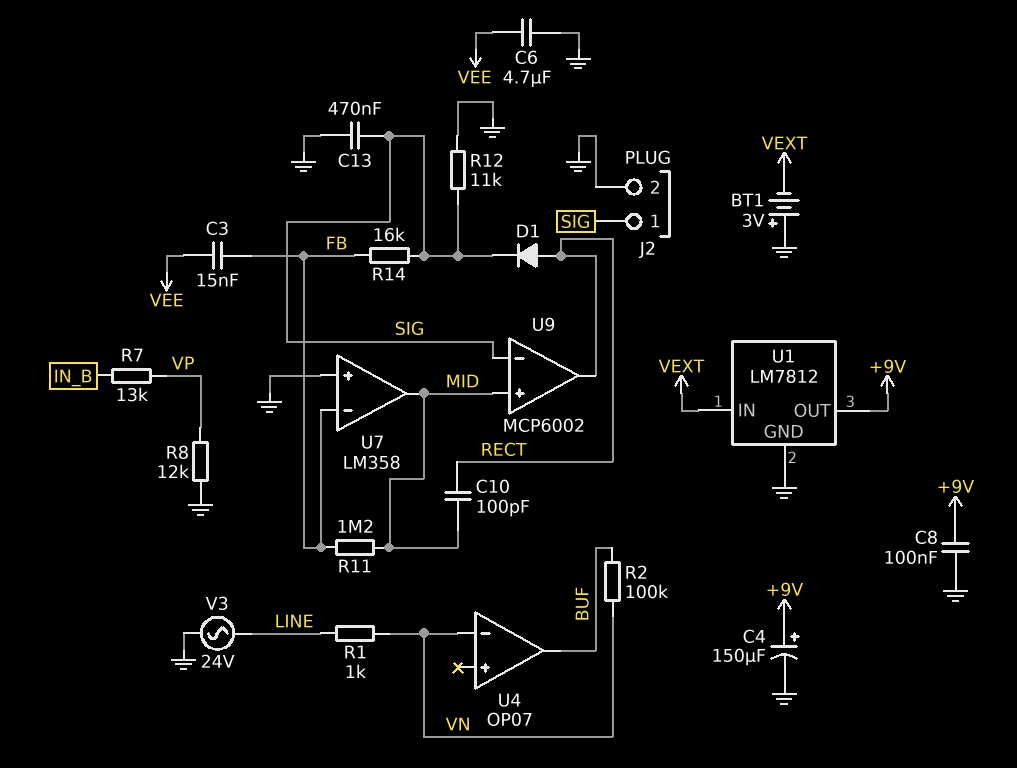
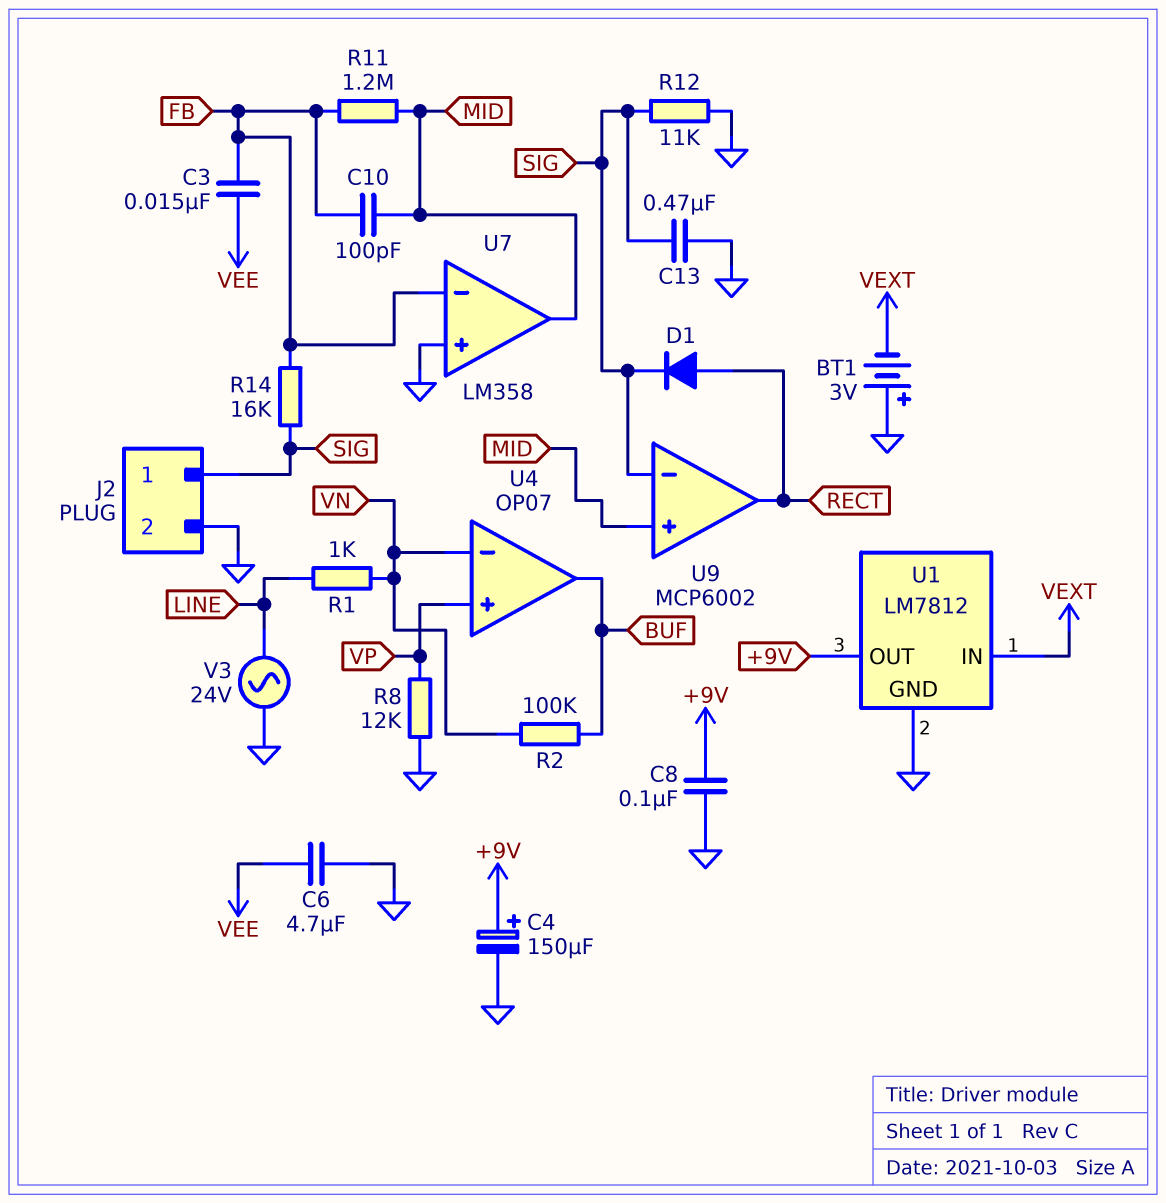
C10: 100pF (MID, RECT) -> 100pF (FB, MID)
R7: 13k (IN_B, VP) -> none
U4 pin in+: none -> VP

